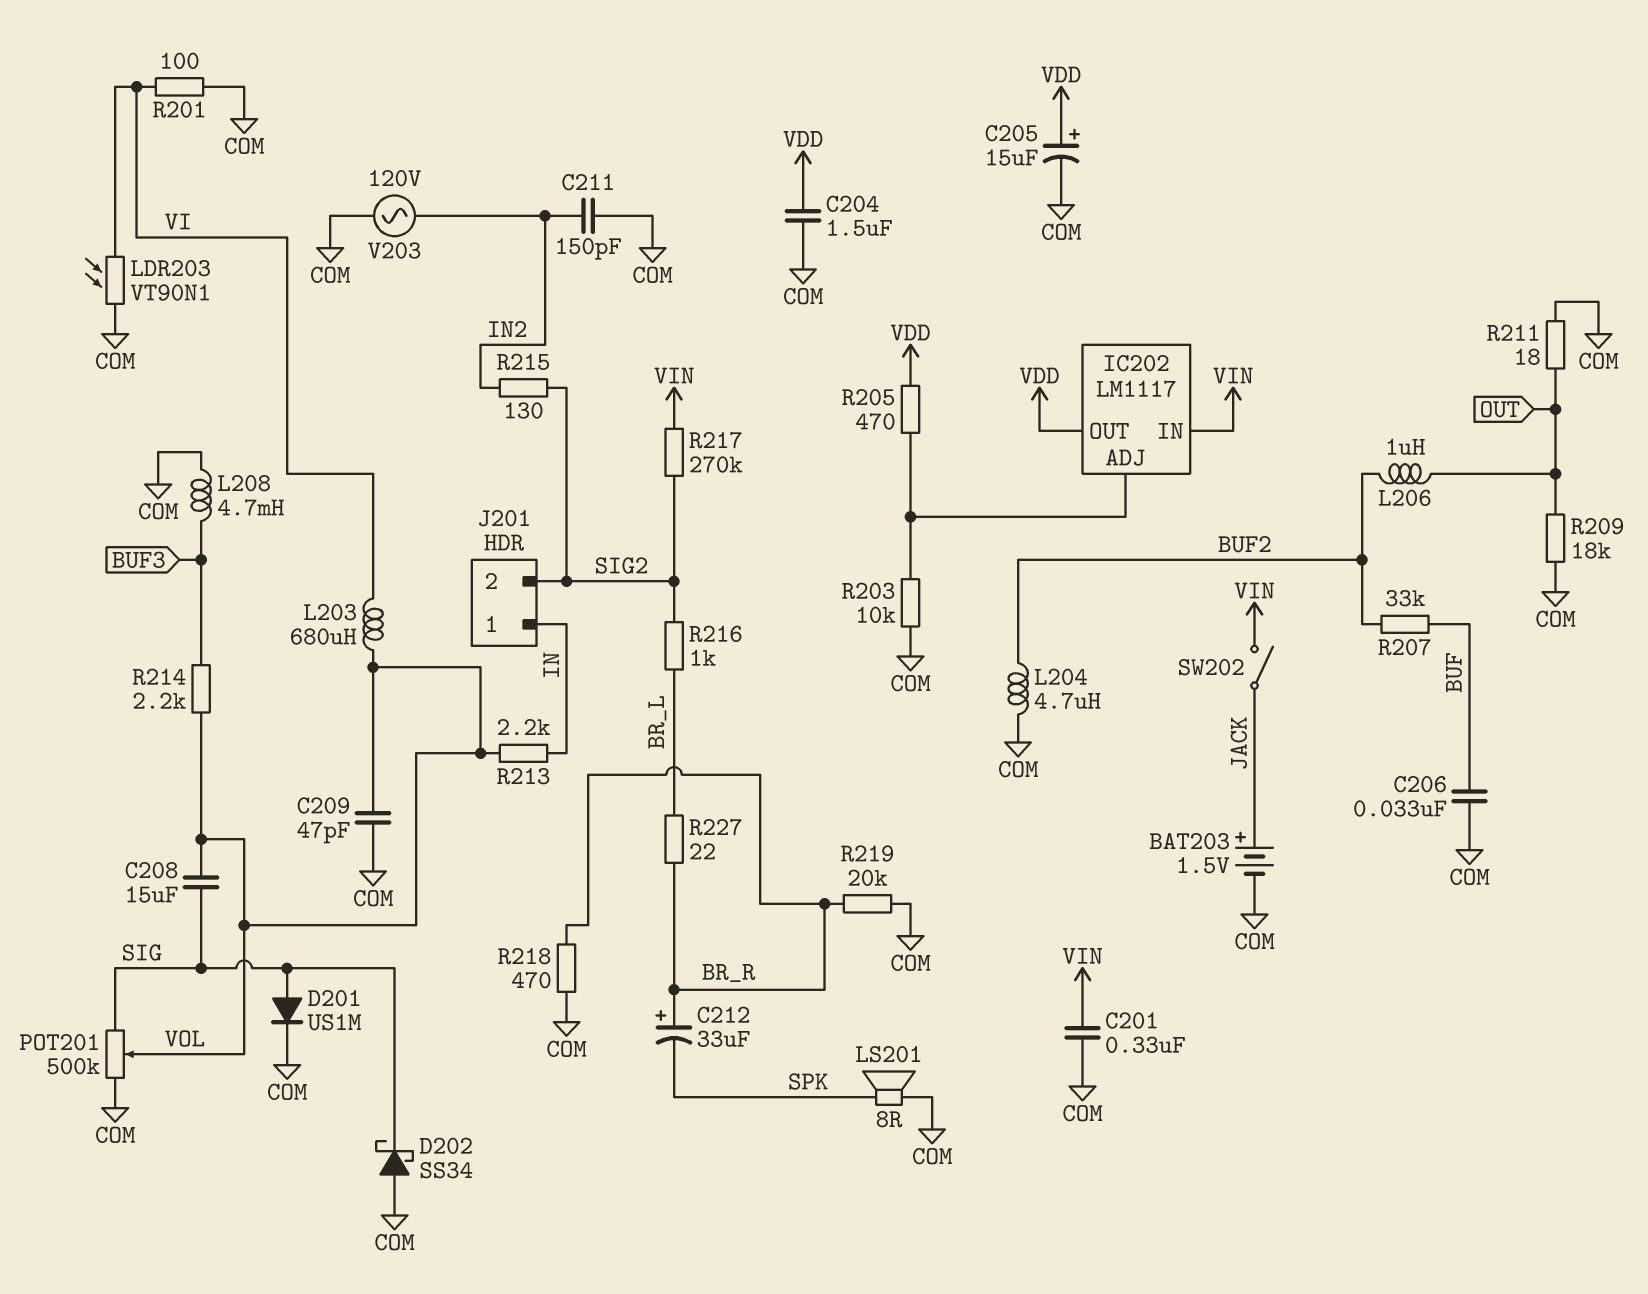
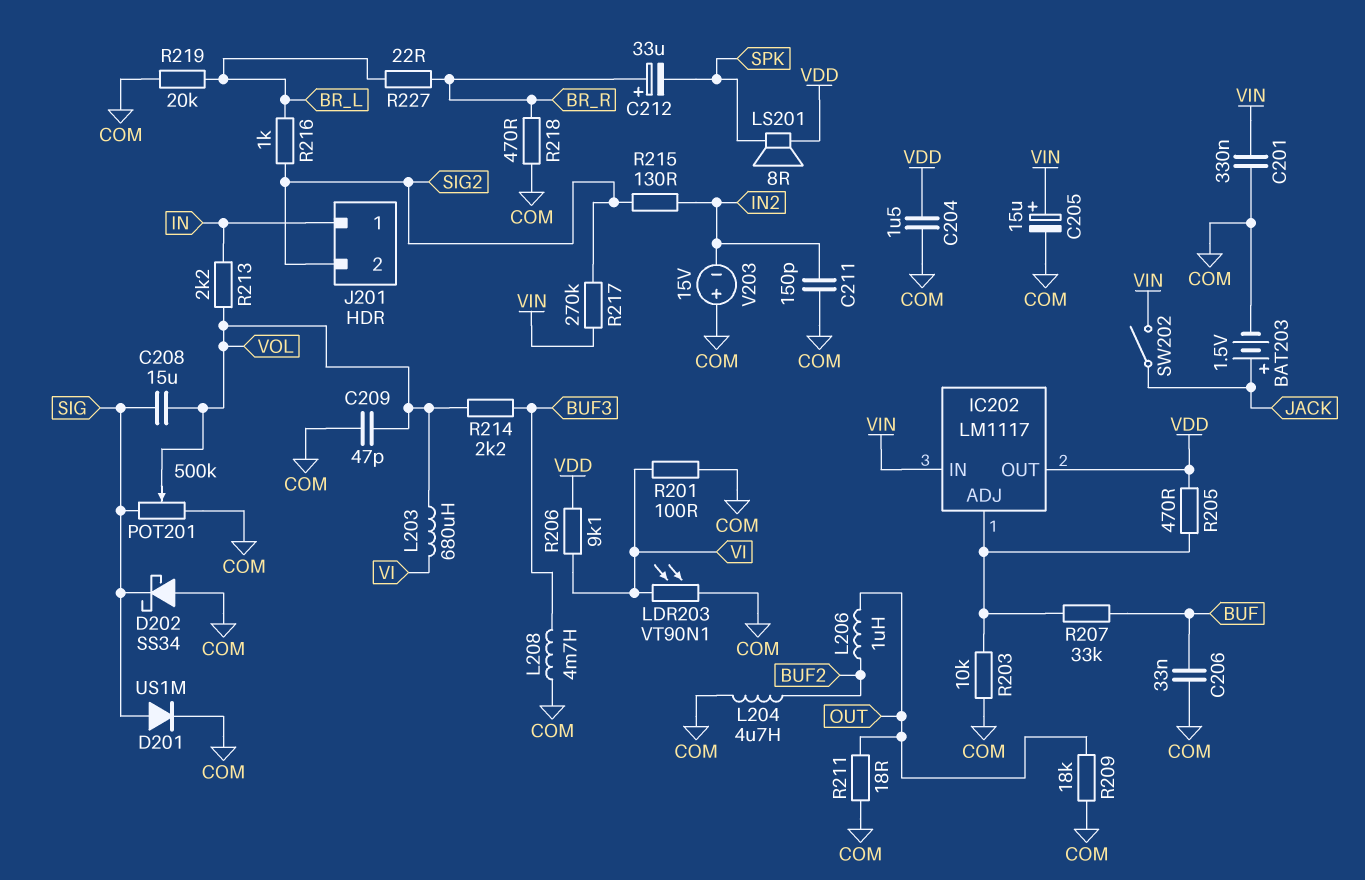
C205: 15uF (plus VDD, minus COM) -> 15uF (plus VIN, minus COM)
LS201: speaker 8R (COM, SPK) -> speaker 8R (SPK, VDD)
R206: none -> 9.1k (VDD, VI)
R207: 33k (BUF, BUF2) -> 33k (BUF, IC202/ADJ)
R219: 20k (BR_R, COM) -> 20k (BR_L, COM)
V203: AC 120V (COM, IN2) -> 15V (plus COM, minus IN2)

